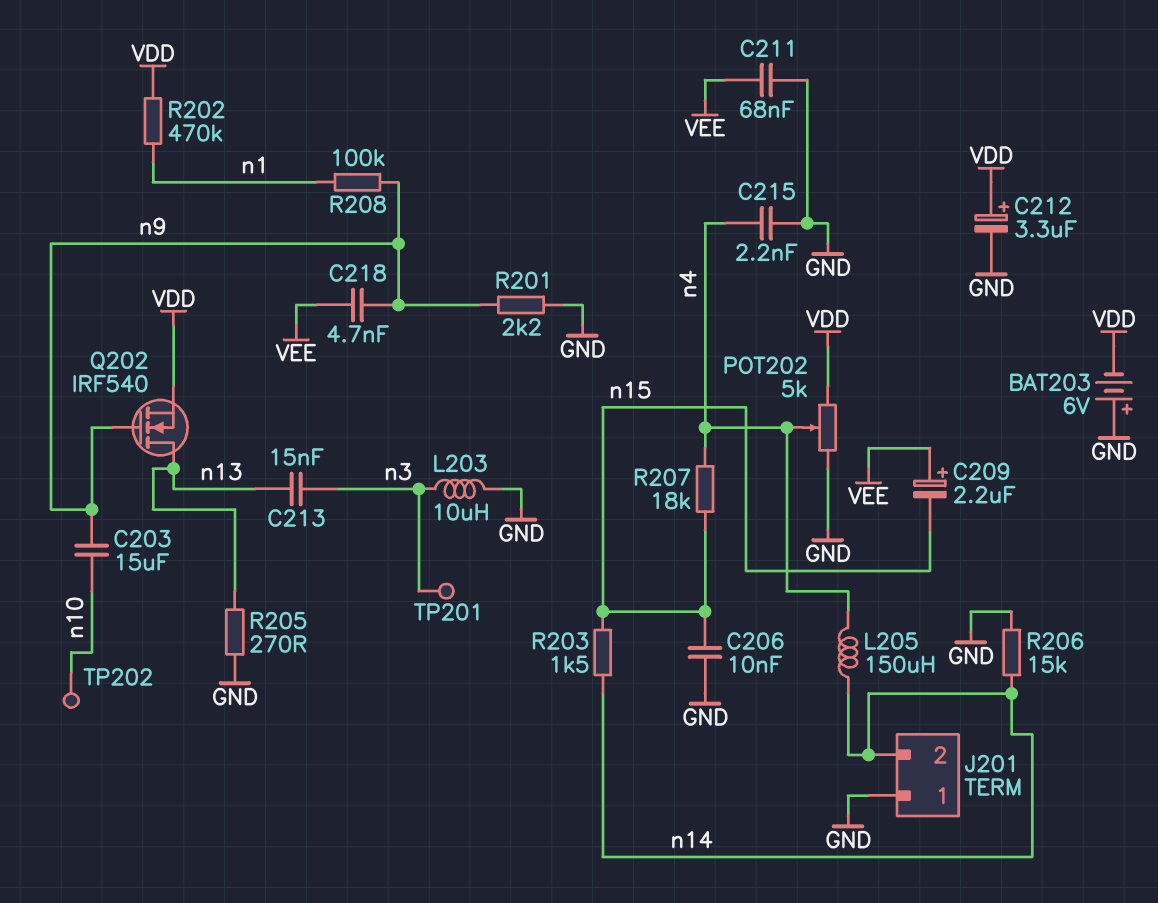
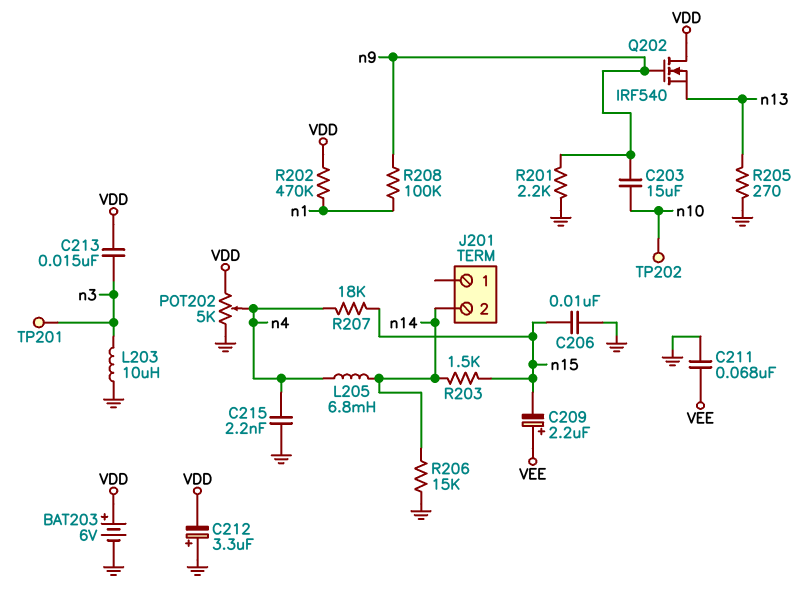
BAT203: 6V (plus GND, minus VDD) -> 6V (plus VDD, minus GND)
C212: 3.3uF (plus VDD, minus GND) -> 3.3uF (plus GND, minus VDD)
C213: 15nF (n3, n13) -> 15nF (VDD, n3)
C218: 4.7nF (VEE, n9) -> none
J201 pin 1: GND -> none
L205: 150uH (n4, n14) -> 6.8mH (n4, n14)
Q202: NMOS IRF540 (G n9, D n13, S VDD) -> NMOS IRF540 (G n9, D VDD, S n13)

